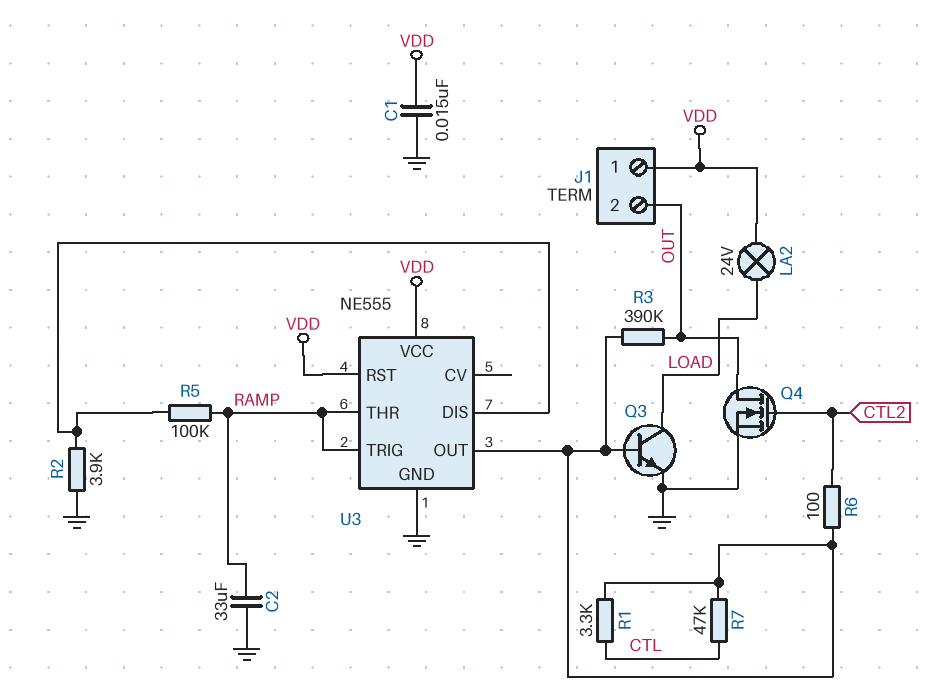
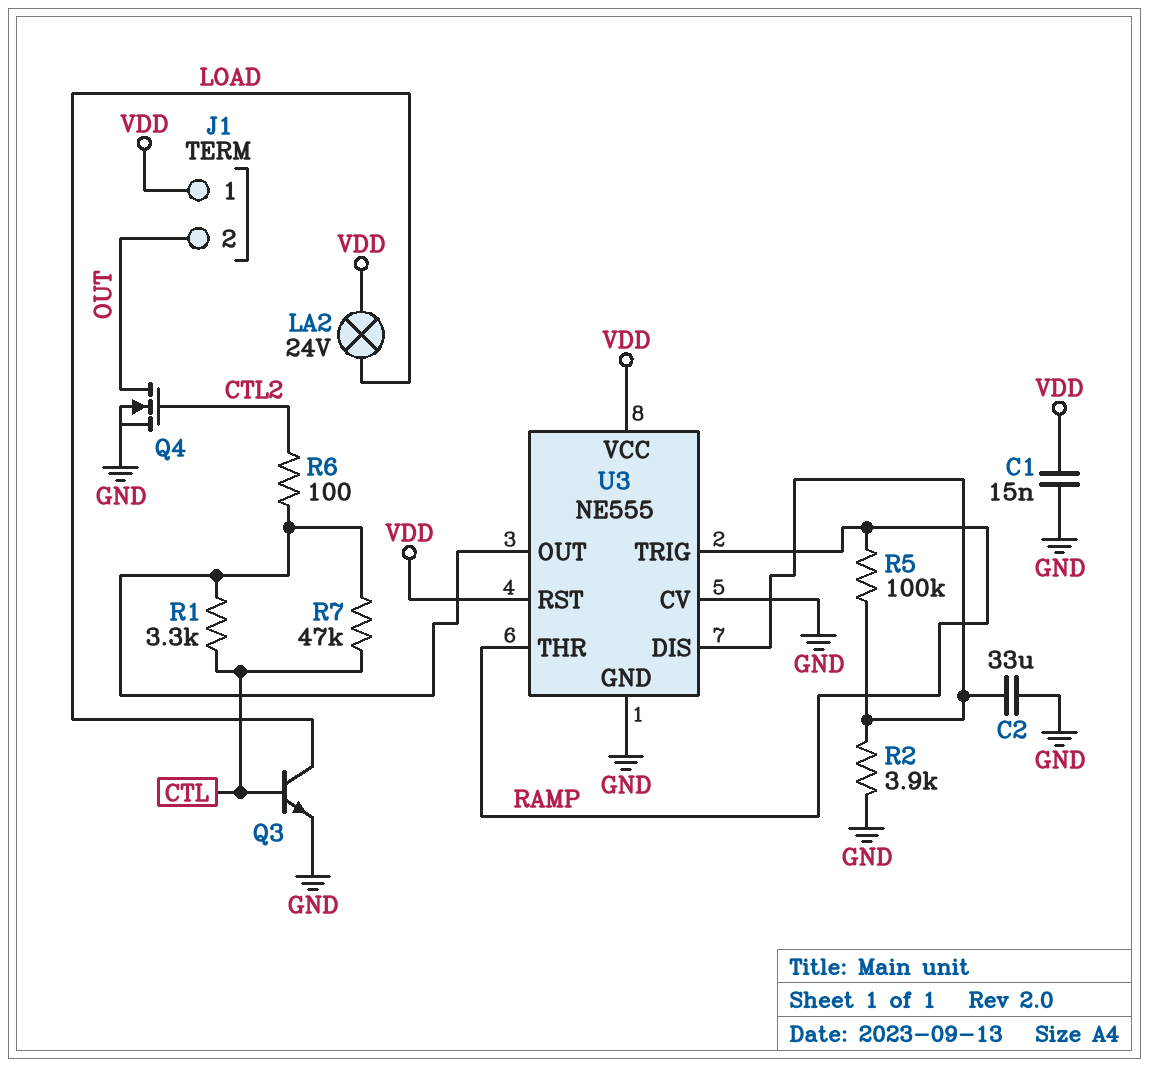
C2: 33uF (GND, RAMP) -> 33uF (GND, U3/DIS)
Q3: NPN (B U3/OUT, C LOAD, E GND) -> NPN (B CTL, C LOAD, E GND)
R3: 390k (OUT, U3/OUT) -> none
U3 pin CV: none -> GND

